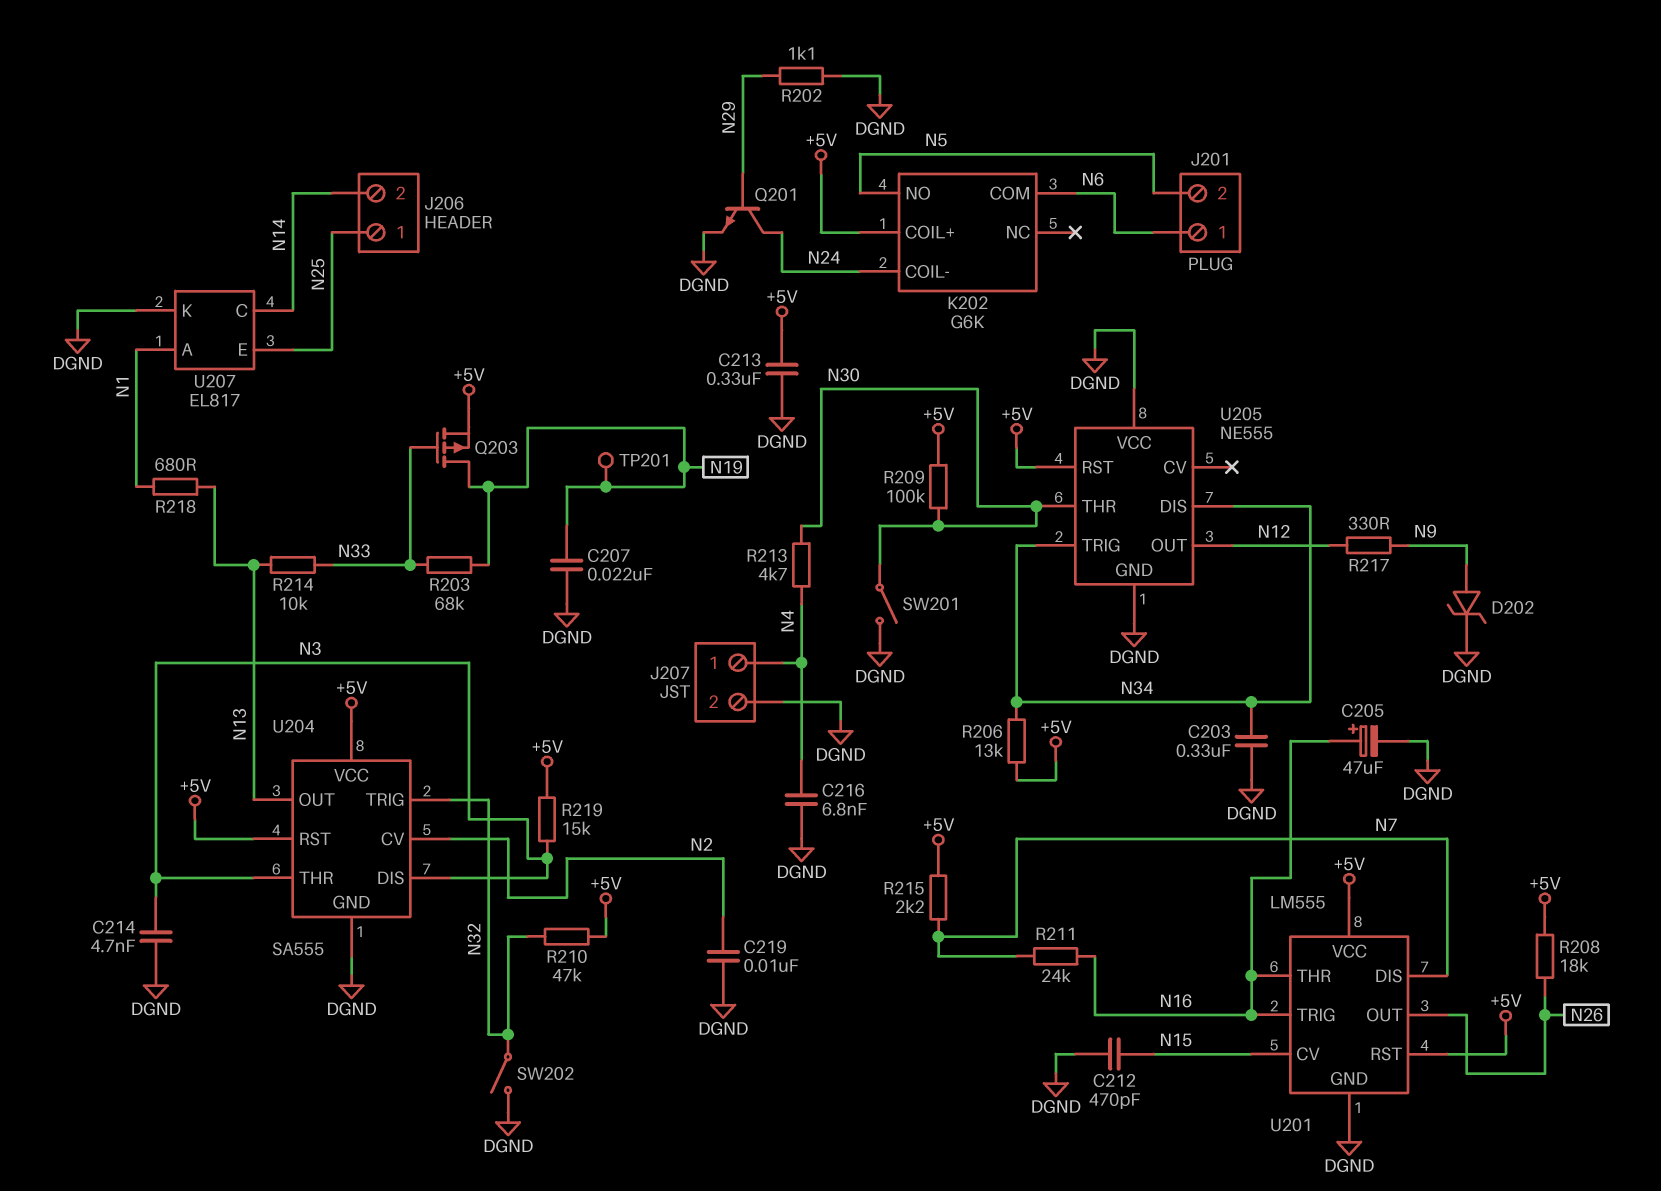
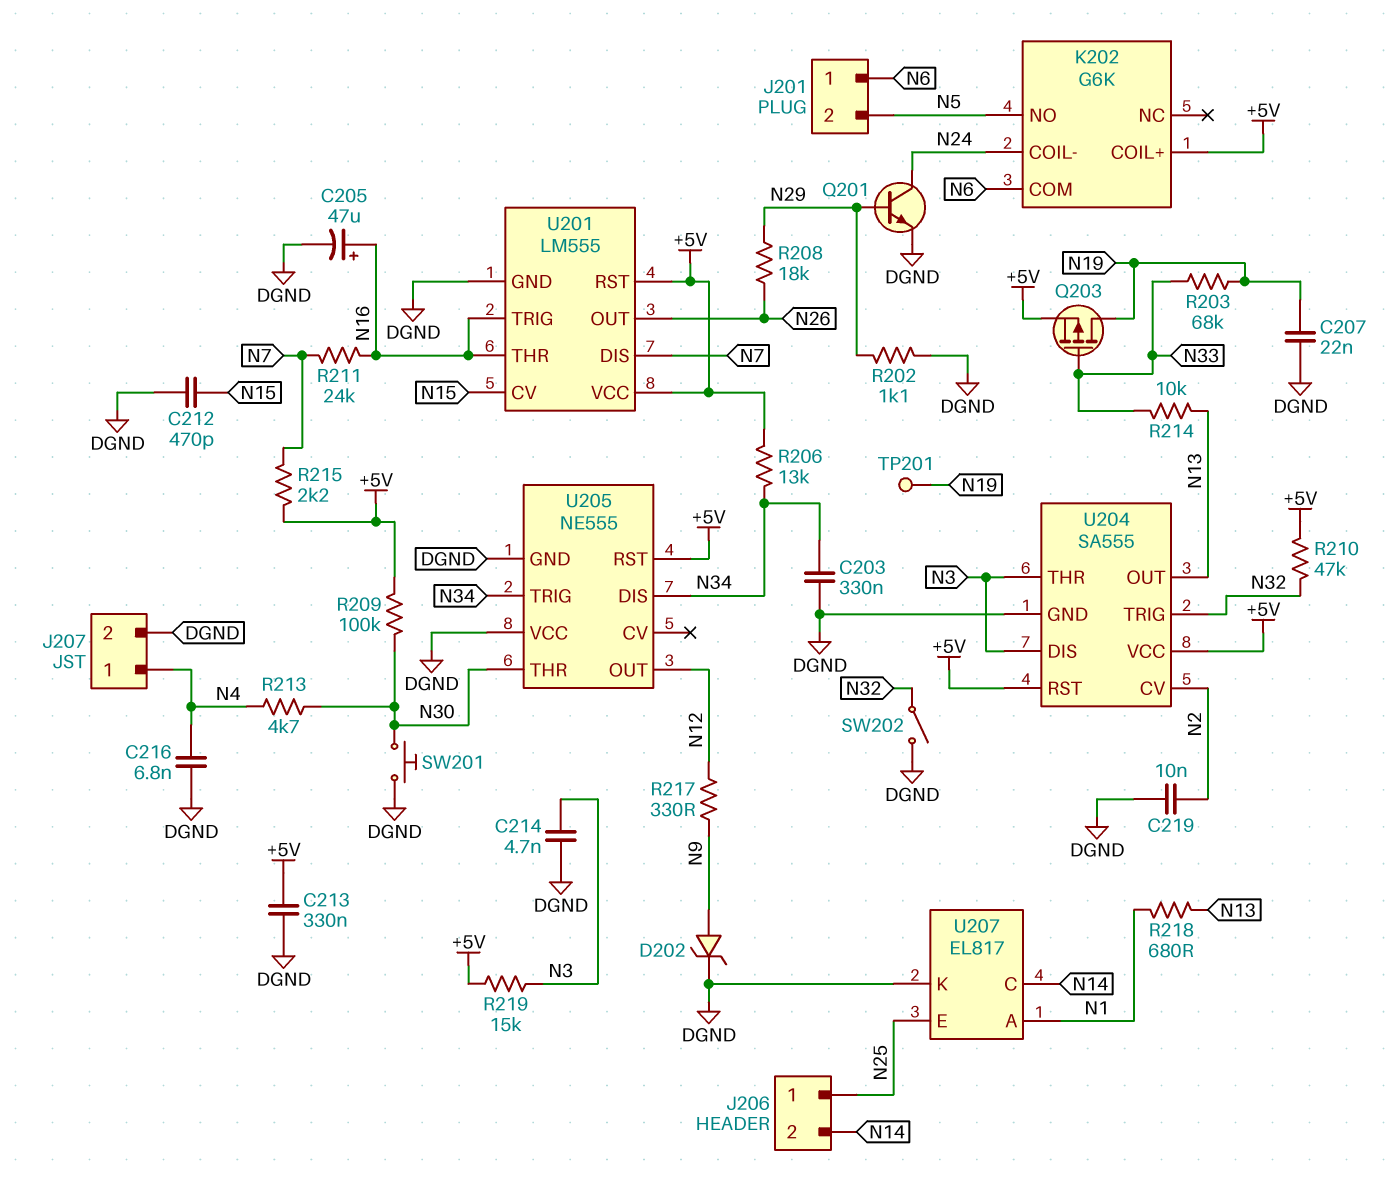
R208: 18k (+5V, N26) -> 18k (N26, N29)
SW201: switch (DGND, N30) -> button (DGND, N30)

